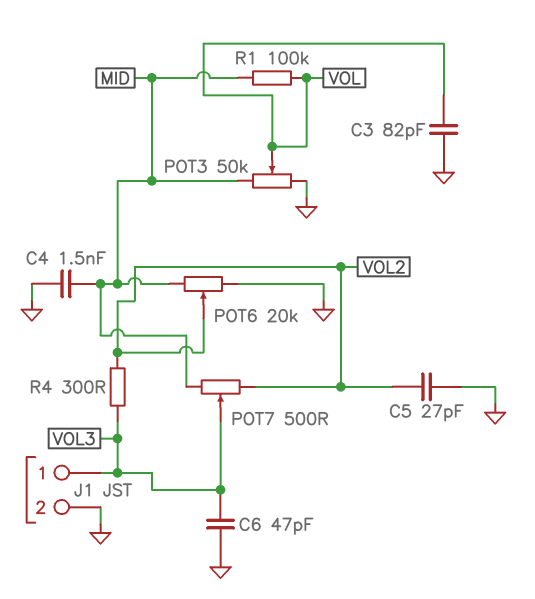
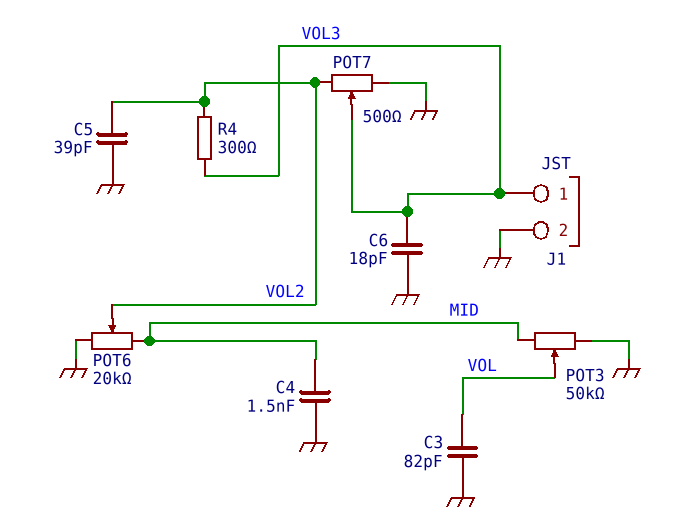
C5: 27pF (GND, VOL2) -> 39pF (GND, VOL2)
C6: 47pF (GND, VOL3) -> 18pF (GND, VOL3)
POT7: 500 (MID, VOL2, wiper VOL3) -> 500 (GND, VOL2, wiper VOL3)
R1: 100k (MID, VOL) -> none

